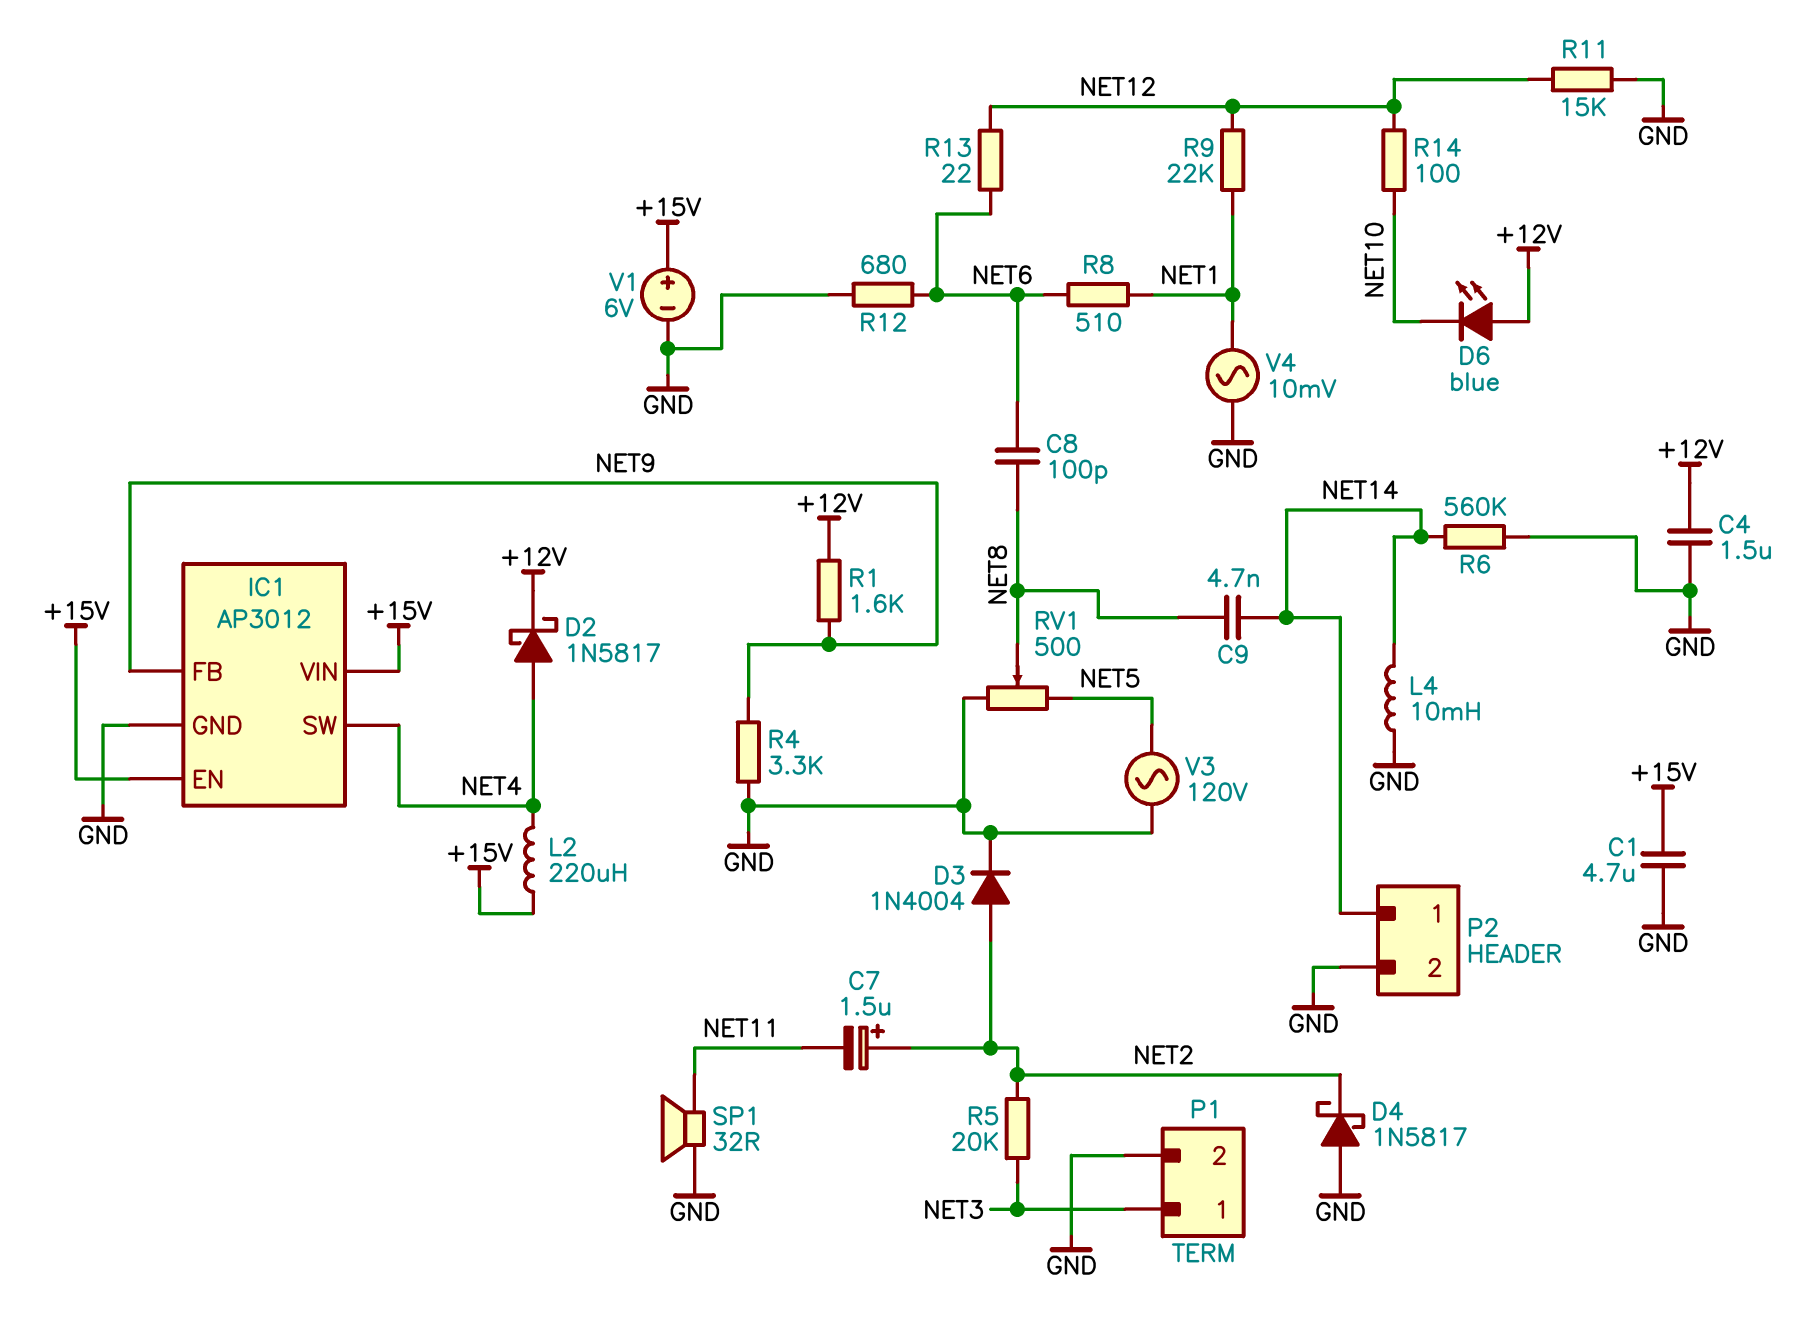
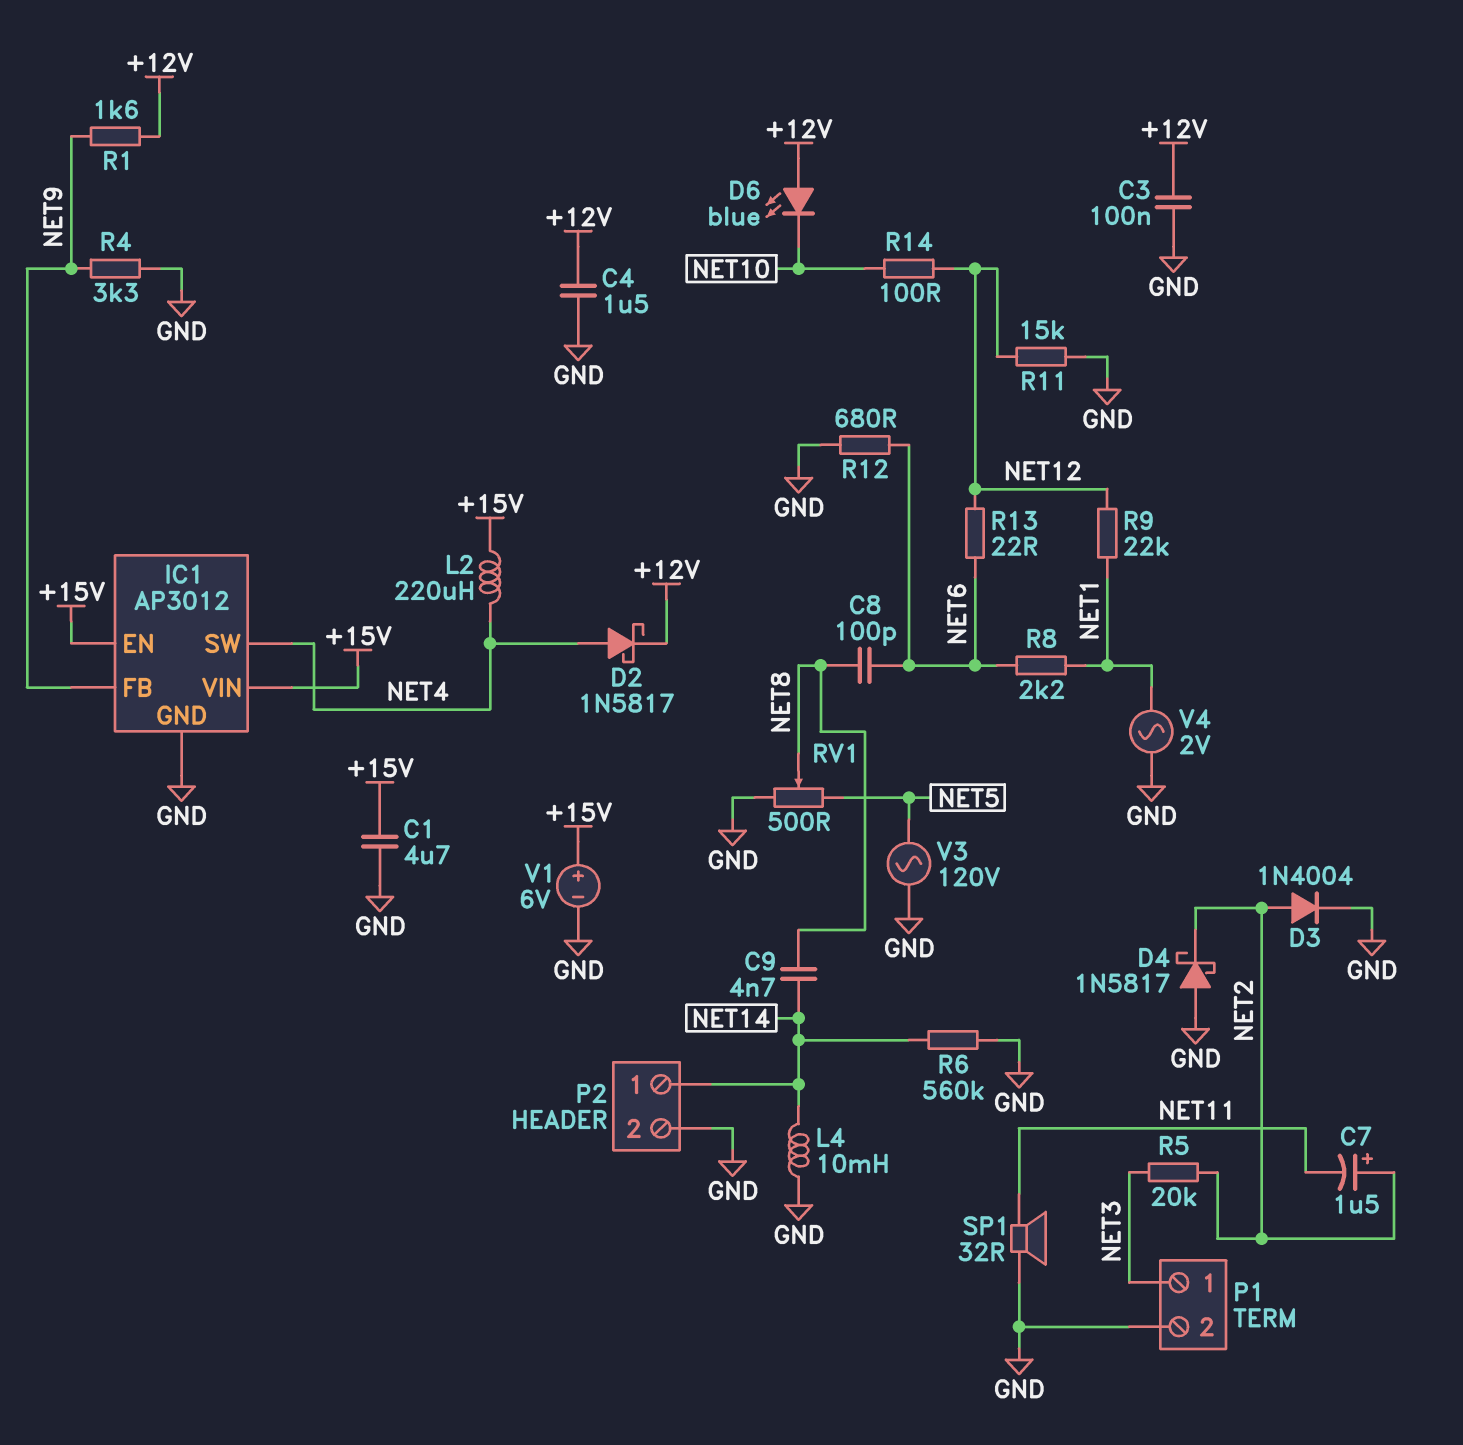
C3: none -> 100nF (+12V, GND)
R8: 510 (NET1, NET6) -> 2.2k (NET1, NET6)
V4: AC 10mV (GND, NET1) -> AC 2V (GND, NET1)

